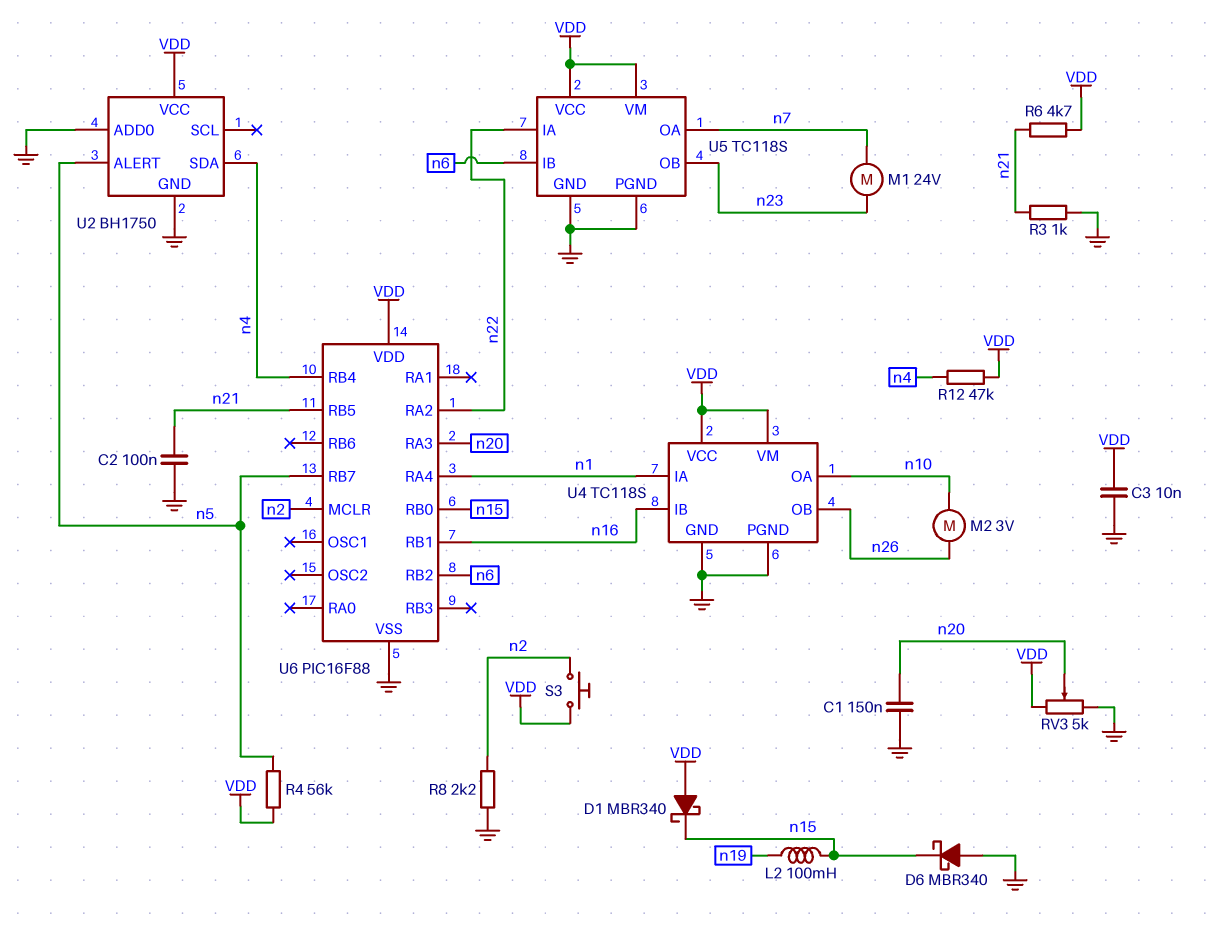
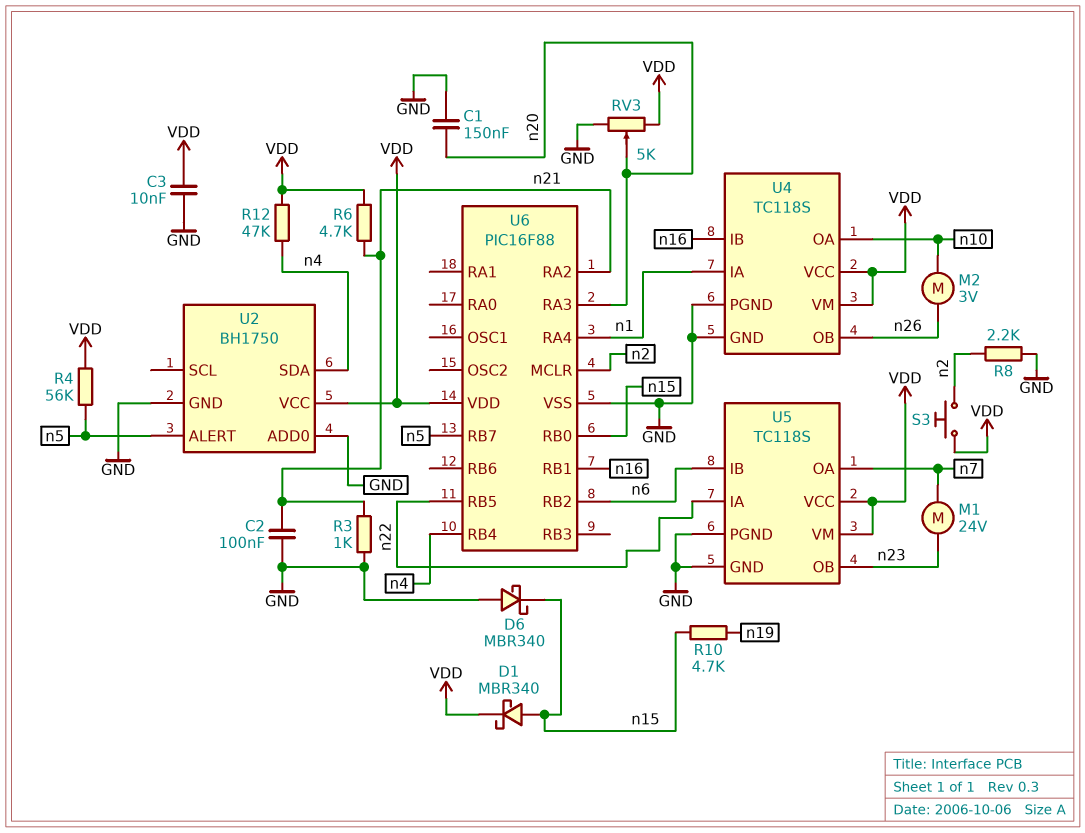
D1: schottky MBR340 (A VDD, K n15) -> schottky MBR340 (A n15, K VDD)
L2: 100mH (n15, n19) -> none
R10: none -> 4.7k (n15, n19)
U6 pin RA2: n22 -> n21
U6 pin RB5: n21 -> n22

